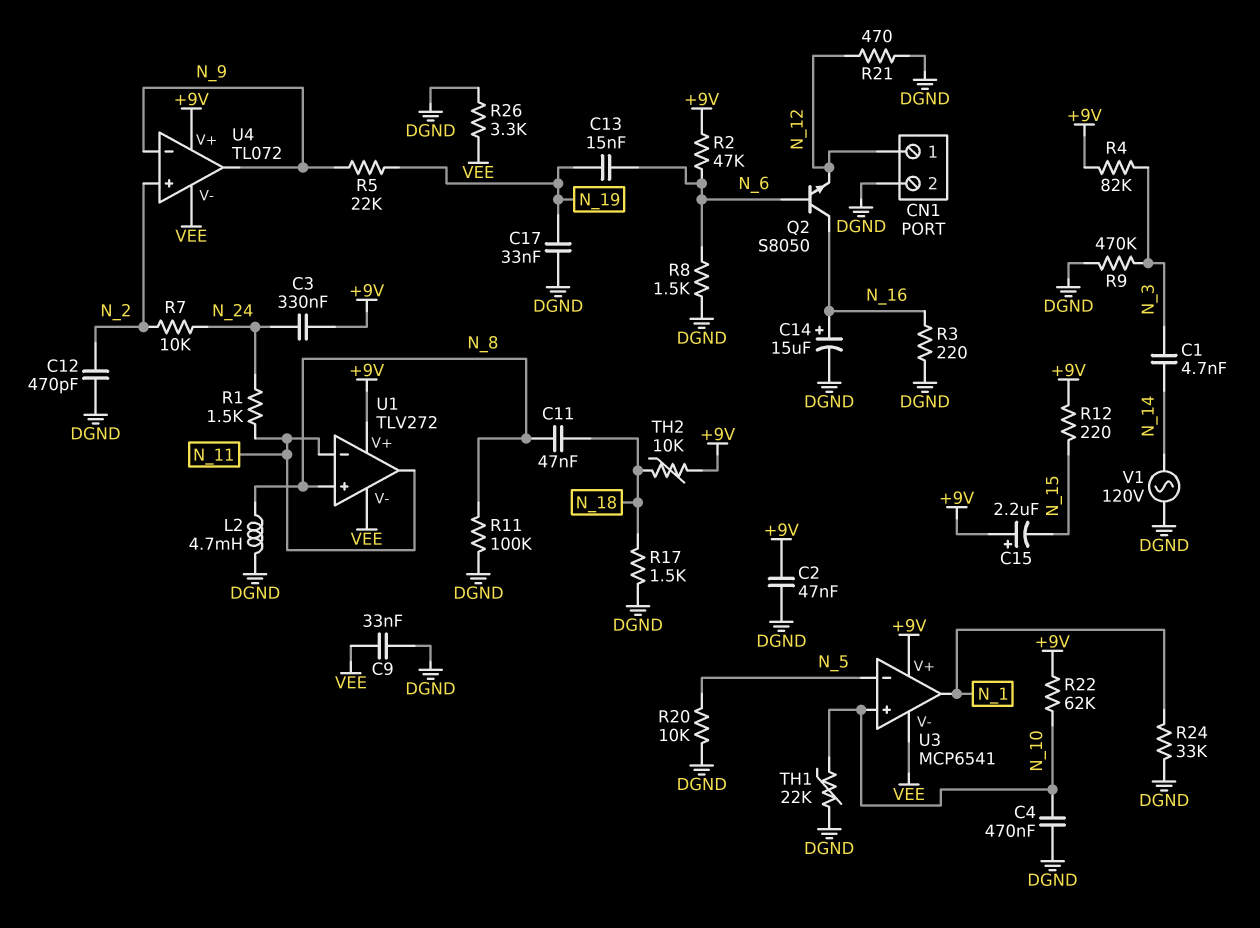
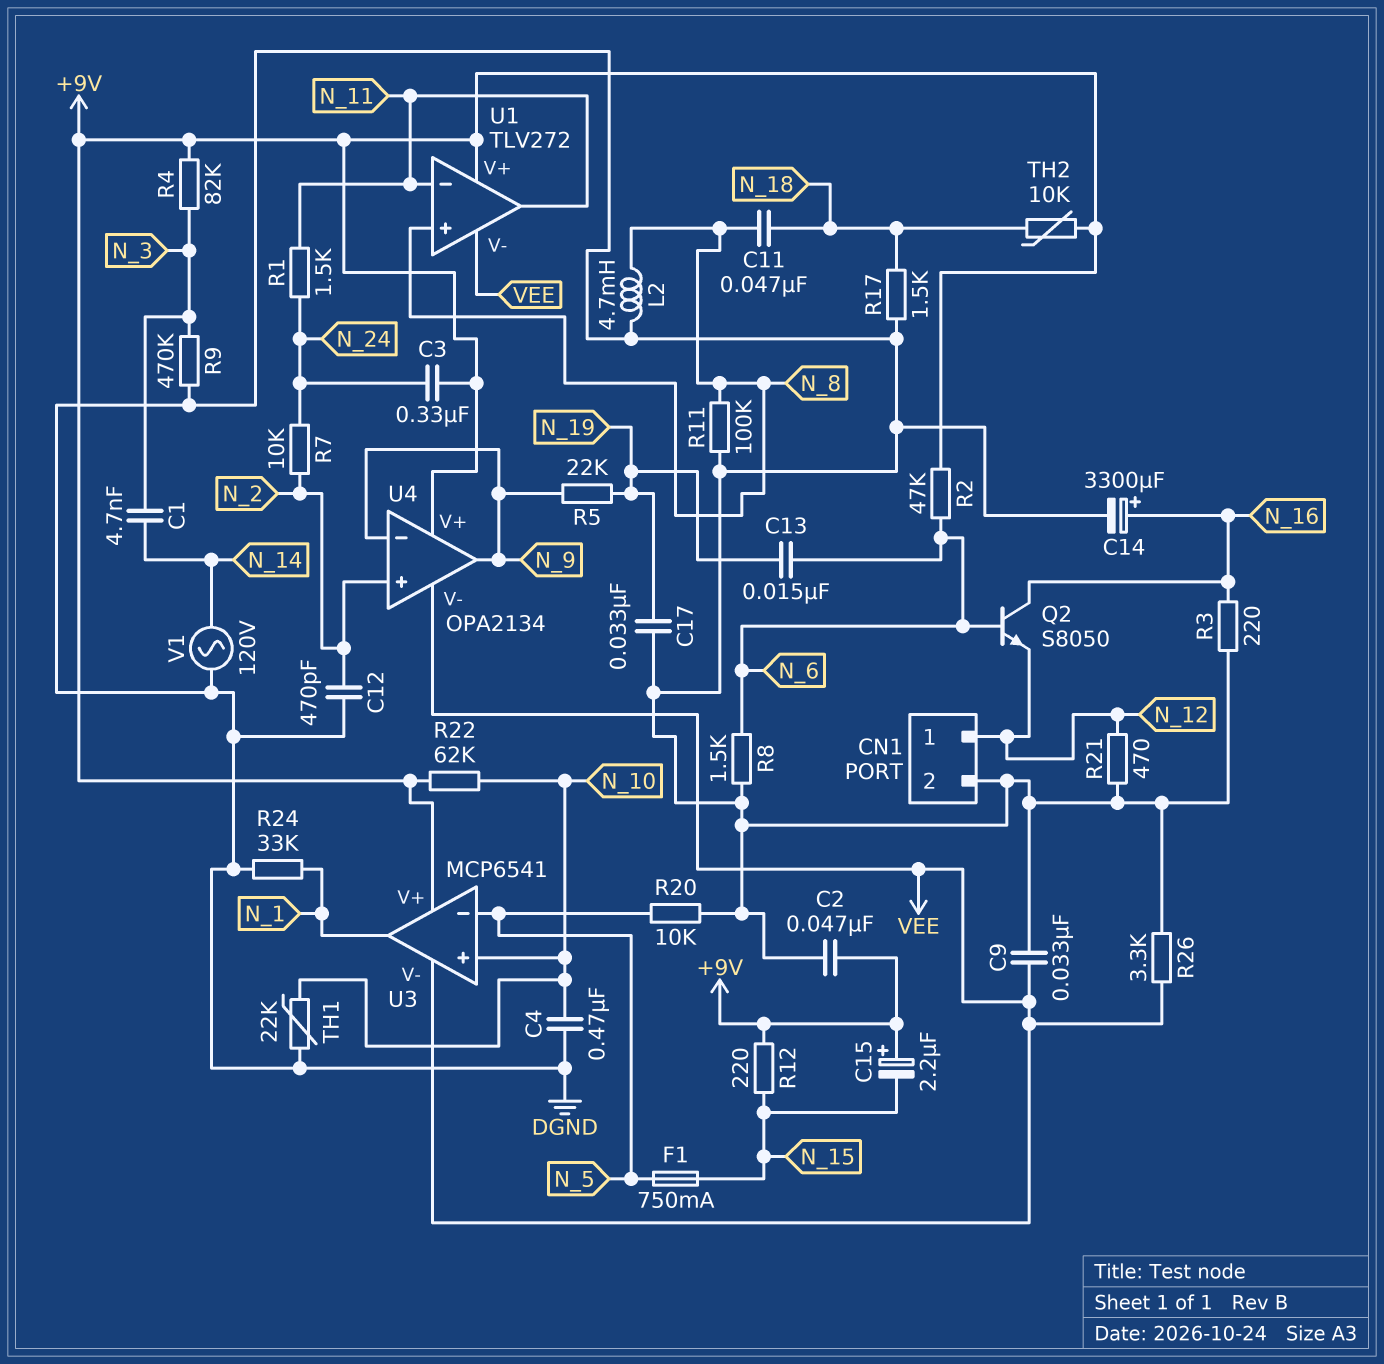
C14: 15uF (plus N_16, minus DGND) -> 3300uF (plus N_16, minus DGND)
F1: none -> 750mA (N_5, N_15)
U4: TL072 -> OPA2134

